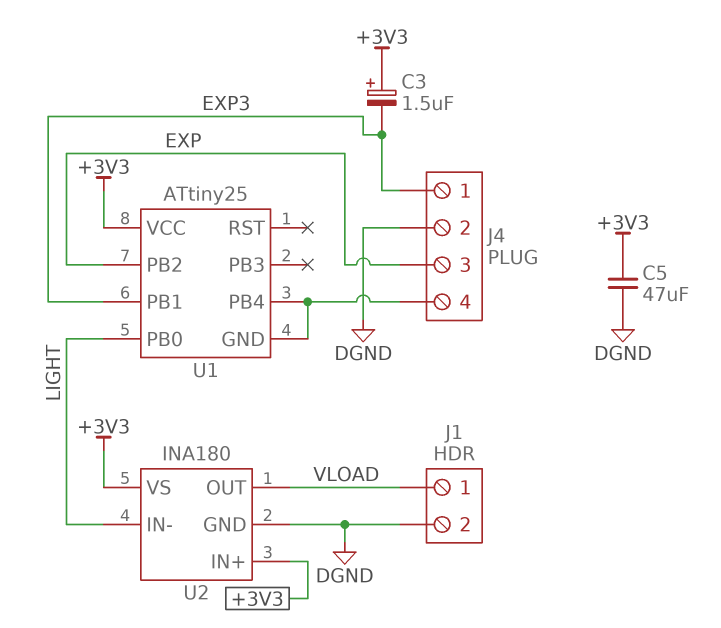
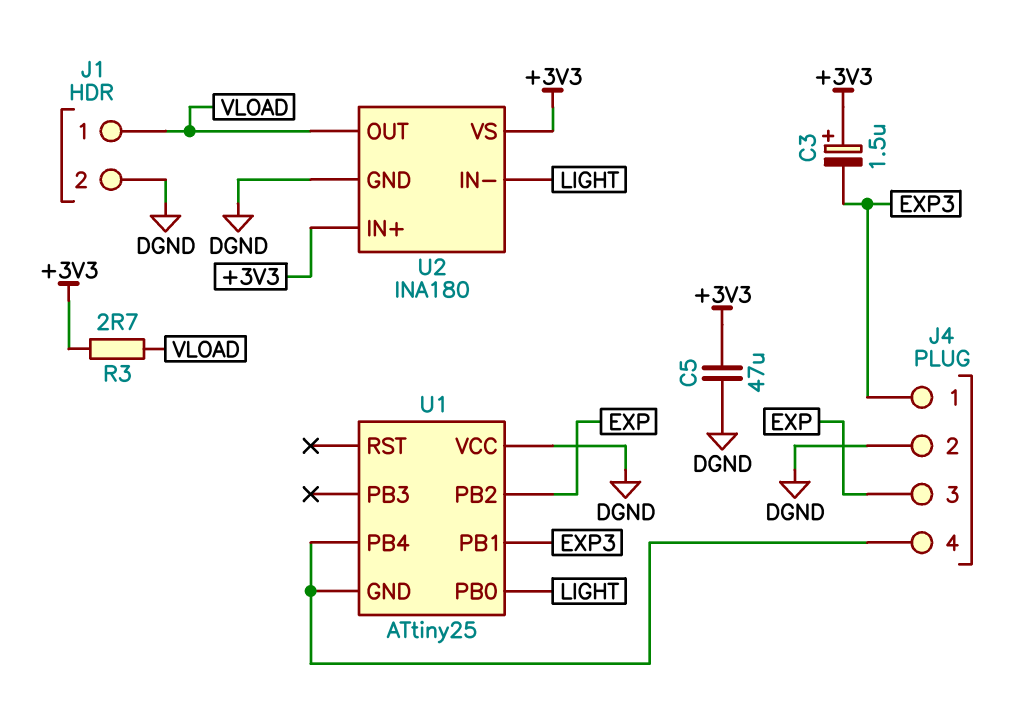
R3: none -> 2.7 (+3V3, VLOAD)
U1 pin VCC: +3V3 -> DGND

